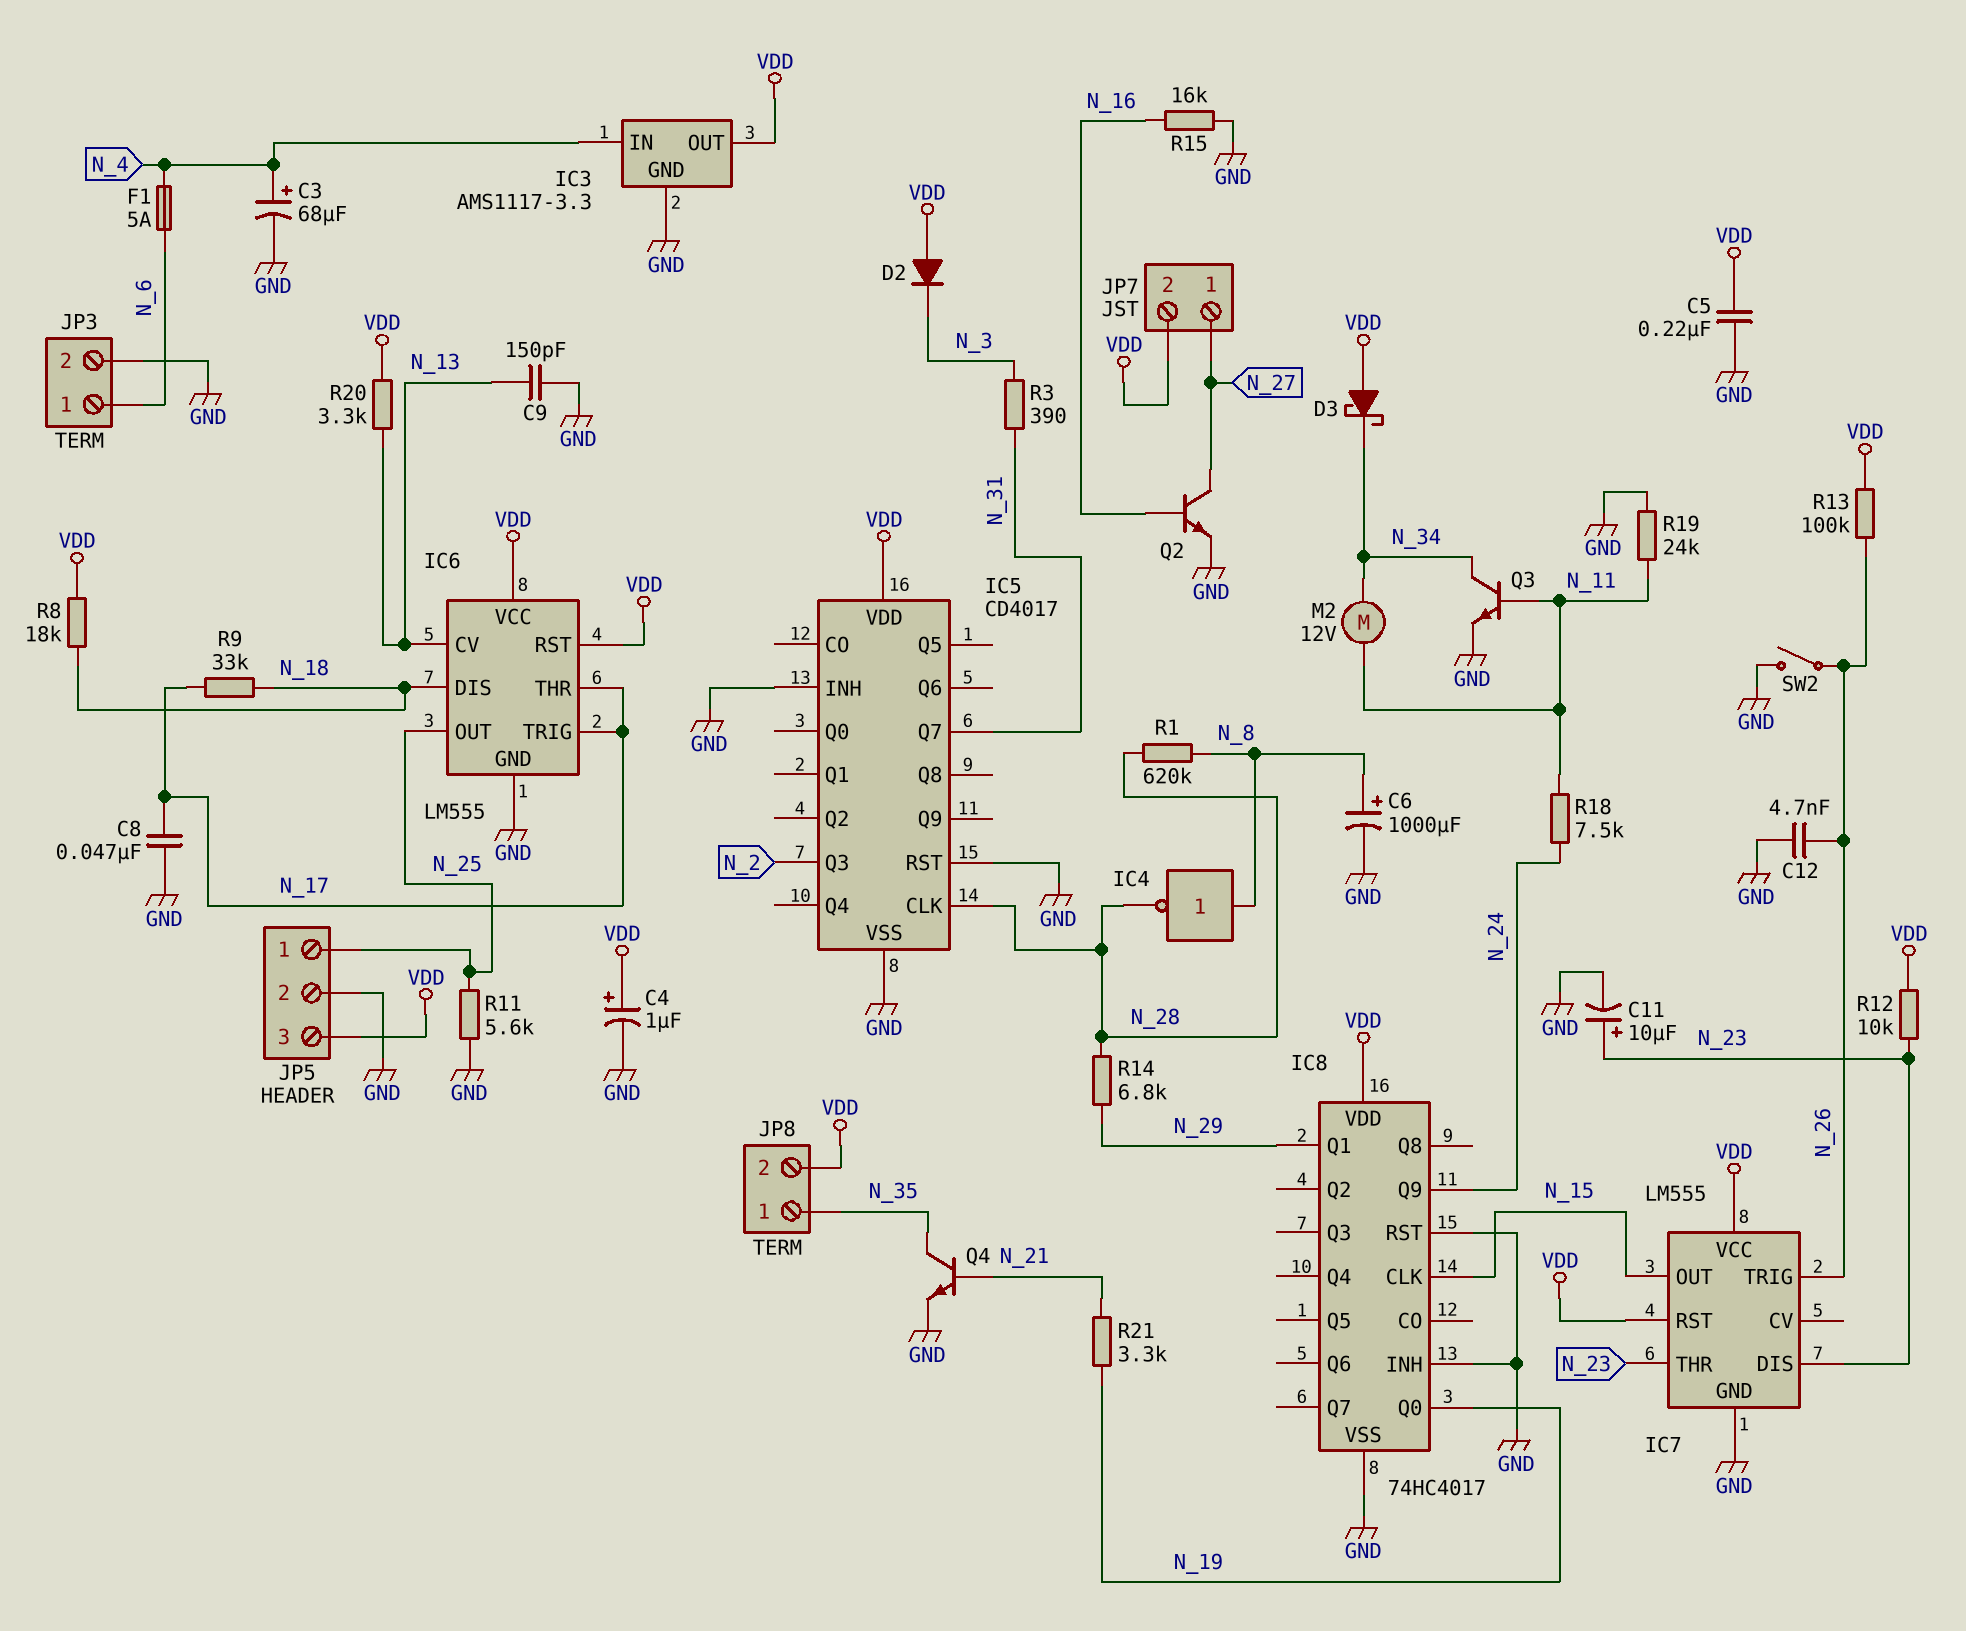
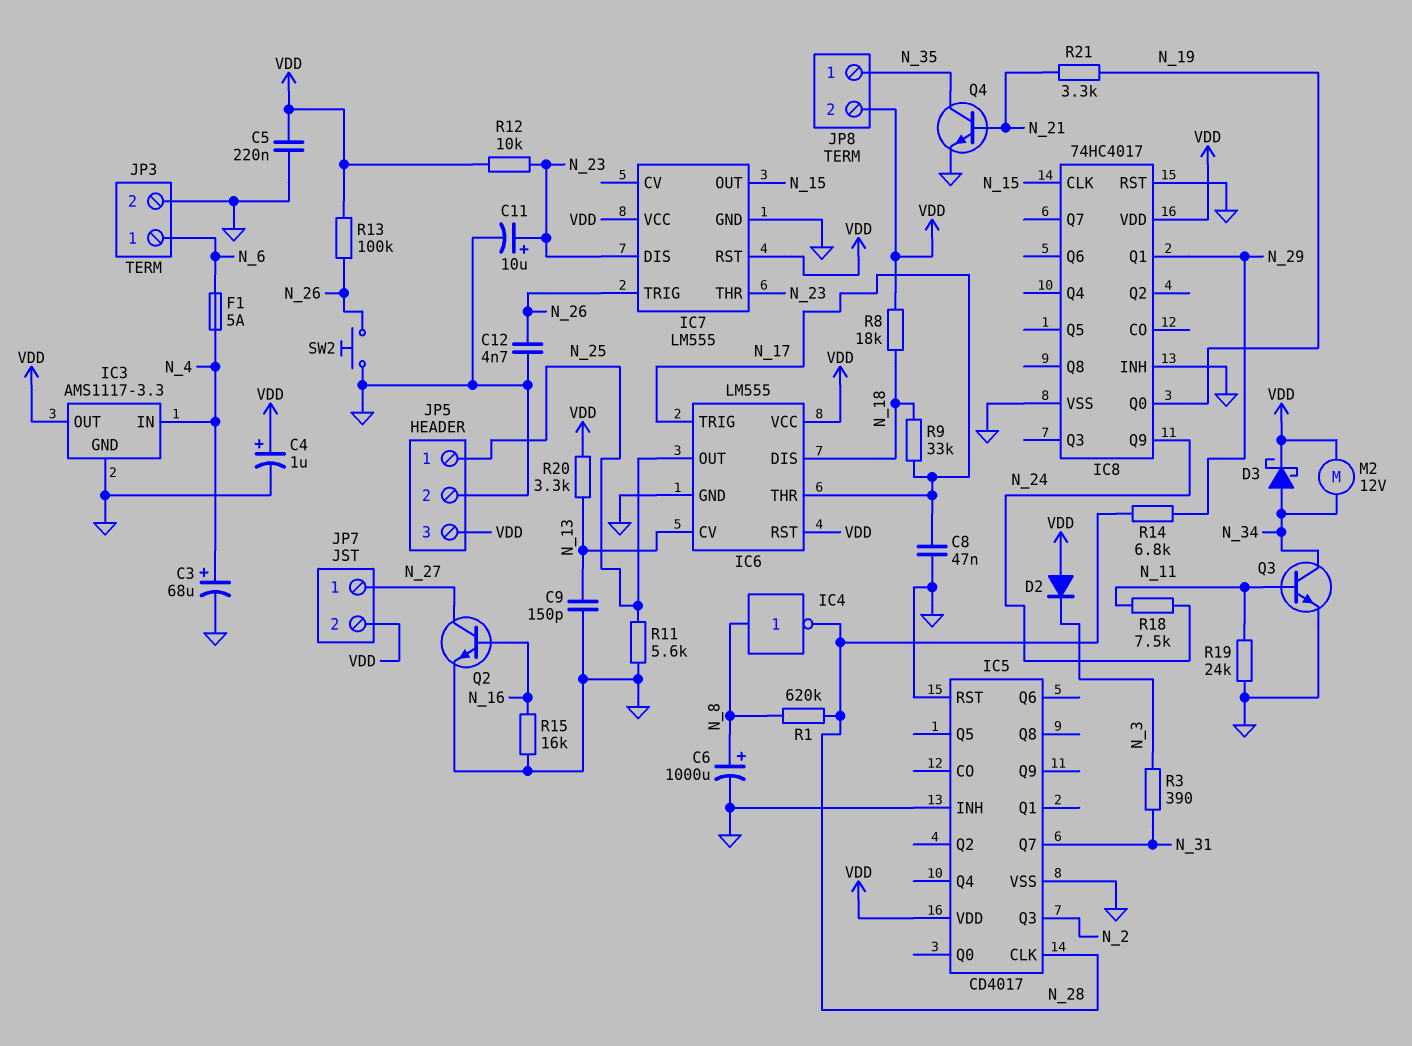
D3: schottky (A VDD, K N_34) -> schottky (A N_34, K VDD)
M2: motor 12V (N_11, N_34) -> motor 12V (N_34, VDD)
SW2: switch (GND, N_26) -> button (GND, N_26)

